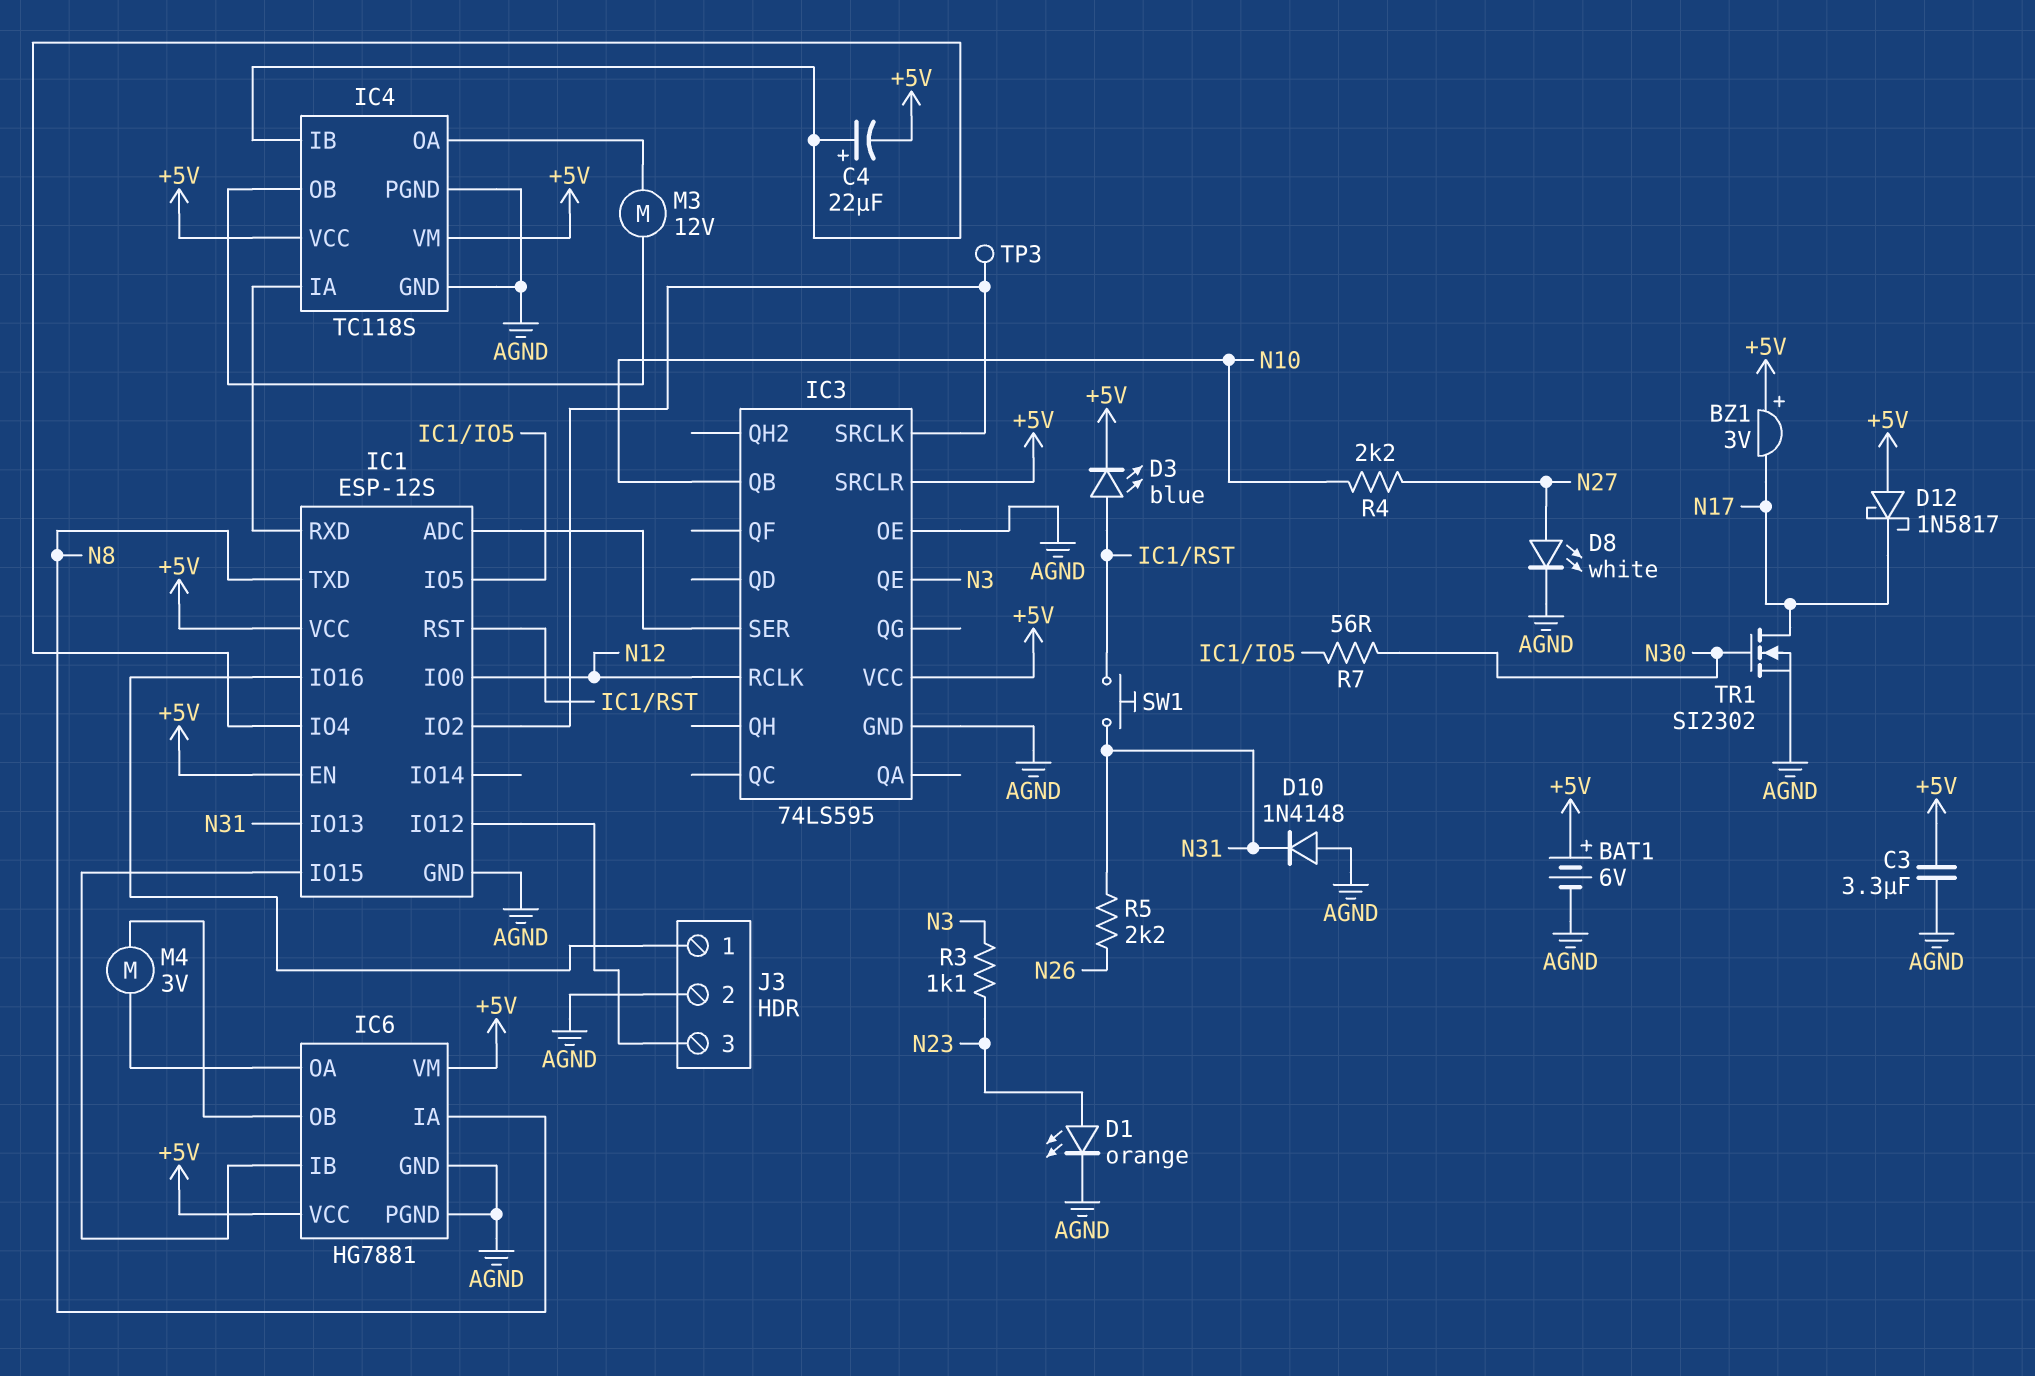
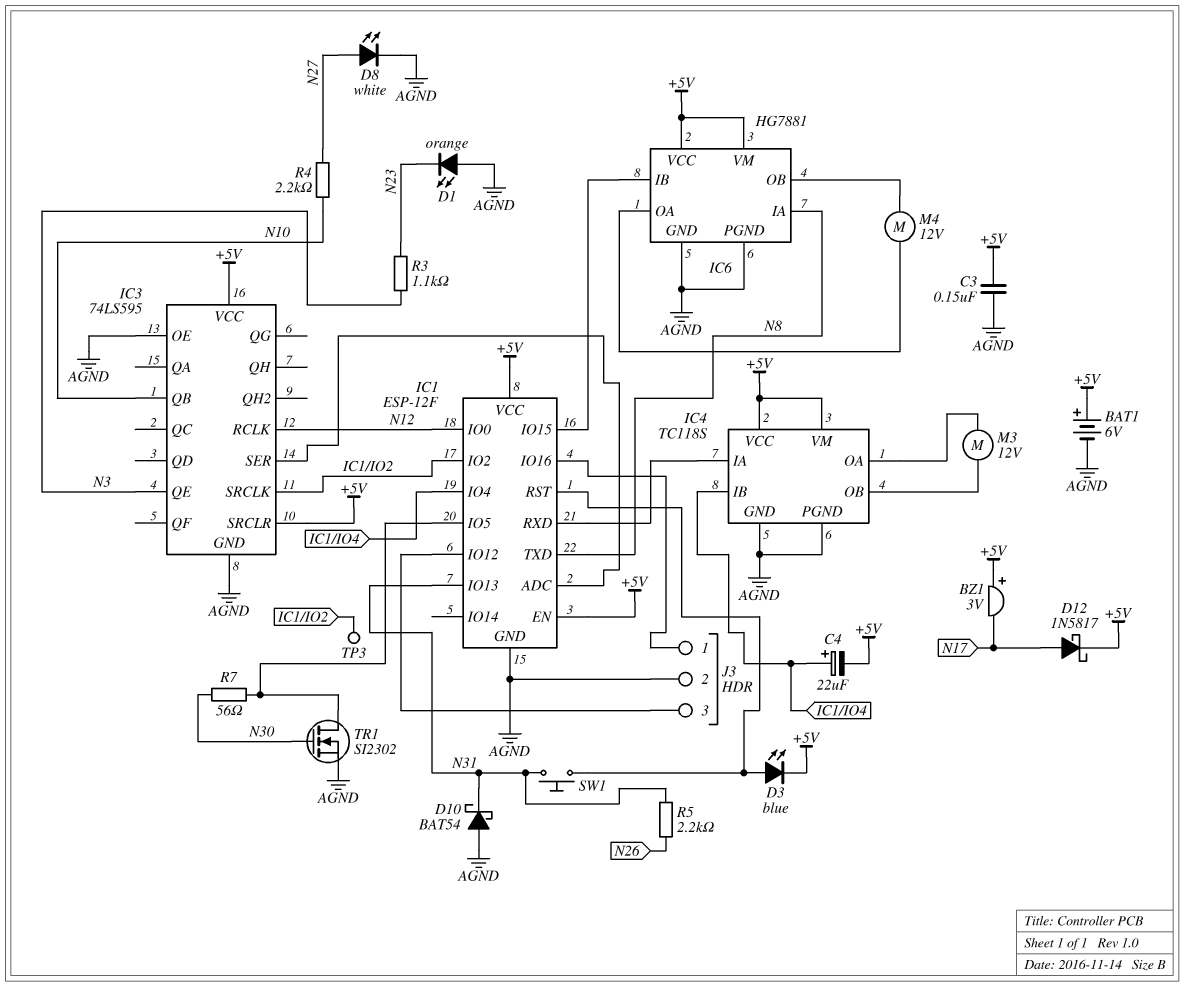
C3: 3.3uF (+5V, AGND) -> 150nF (+5V, AGND)
D1: LED orange (A N23, K AGND) -> LED orange (A AGND, K N23)
D10: diode 1N4148 (A AGND, K N31) -> schottky BAT54 (A AGND, K N31)
D12: schottky 1N5817 (A +5V, K N17) -> schottky 1N5817 (A N17, K +5V)
IC1: ESP-12S -> ESP-12F
M4: motor 3V (IC6/OA, IC6/OB) -> motor 12V (IC6/OA, IC6/OB)
TR1: NMOS SI2302 (G N30, D N17, S AGND) -> NMOS SI2302 (G N30, D IC1/IO5, S AGND)

